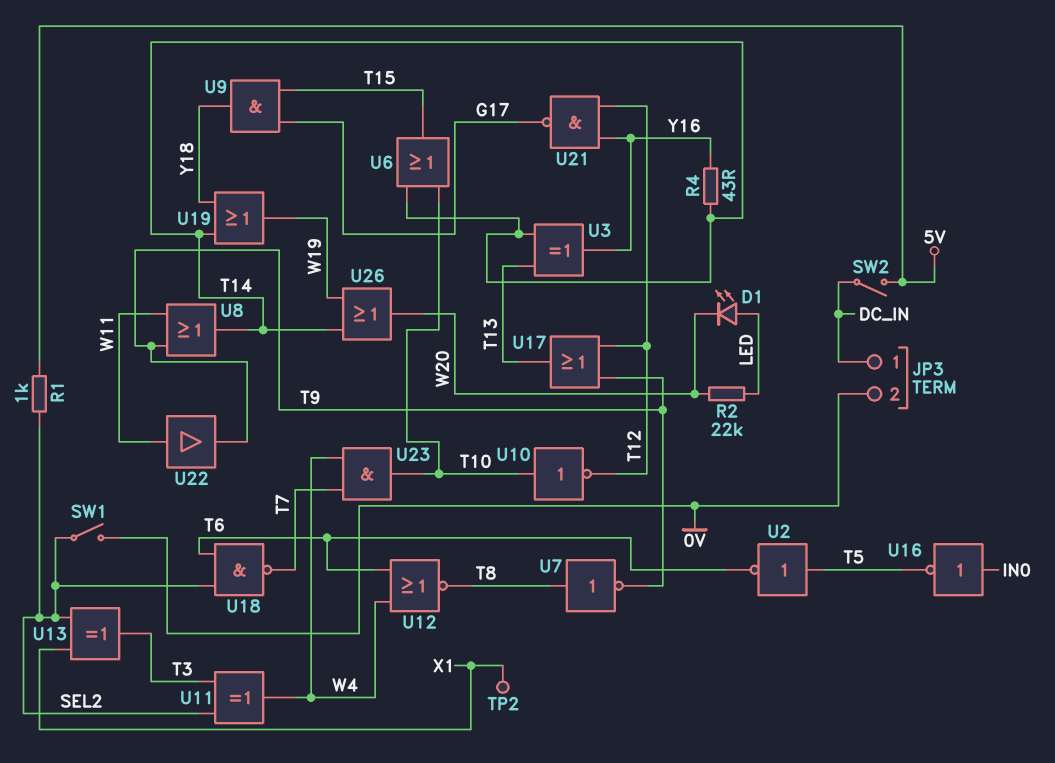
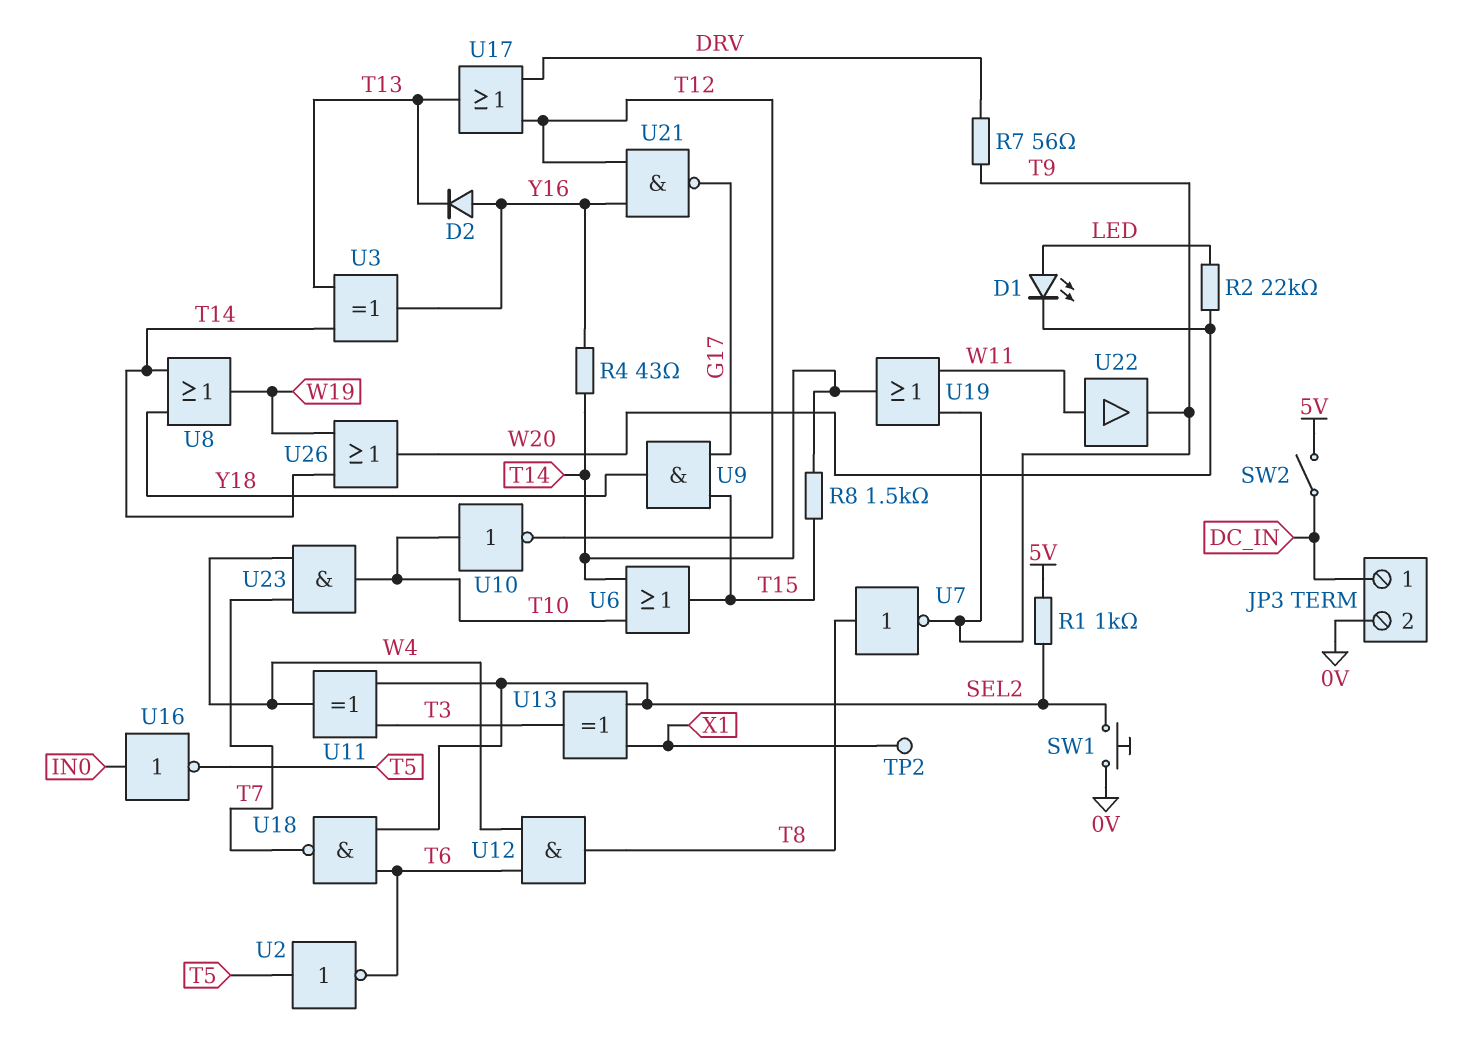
D2: none -> diode (A Y16, K T13)
R7: none -> 56 (DRV, T9)
R8: none -> 1.5k (T14, T15)
SW1: switch (0V, SEL2) -> button (0V, SEL2)
U8: OR (in T9, in W11, out T14) -> OR (in T14, in Y18, out W19)
U12: NOR (in T6, in W4, out T8) -> AND (in T6, in W4, out T8)
U17: OR (in T9, in T12, out T13) -> OR (in DRV, in T12, out T13)
U19: OR (in T14, in Y18, out W19) -> OR (in T9, in W11, out T14)

